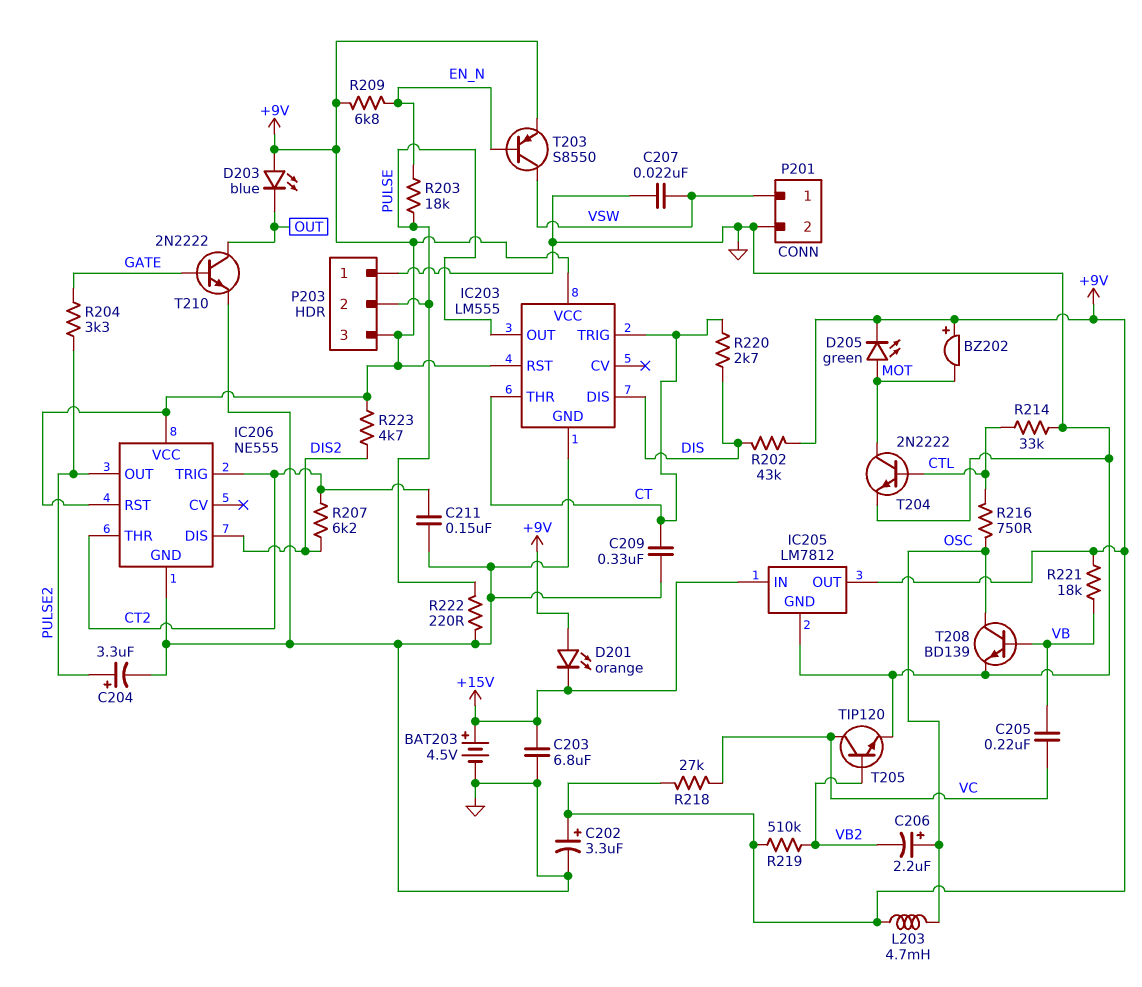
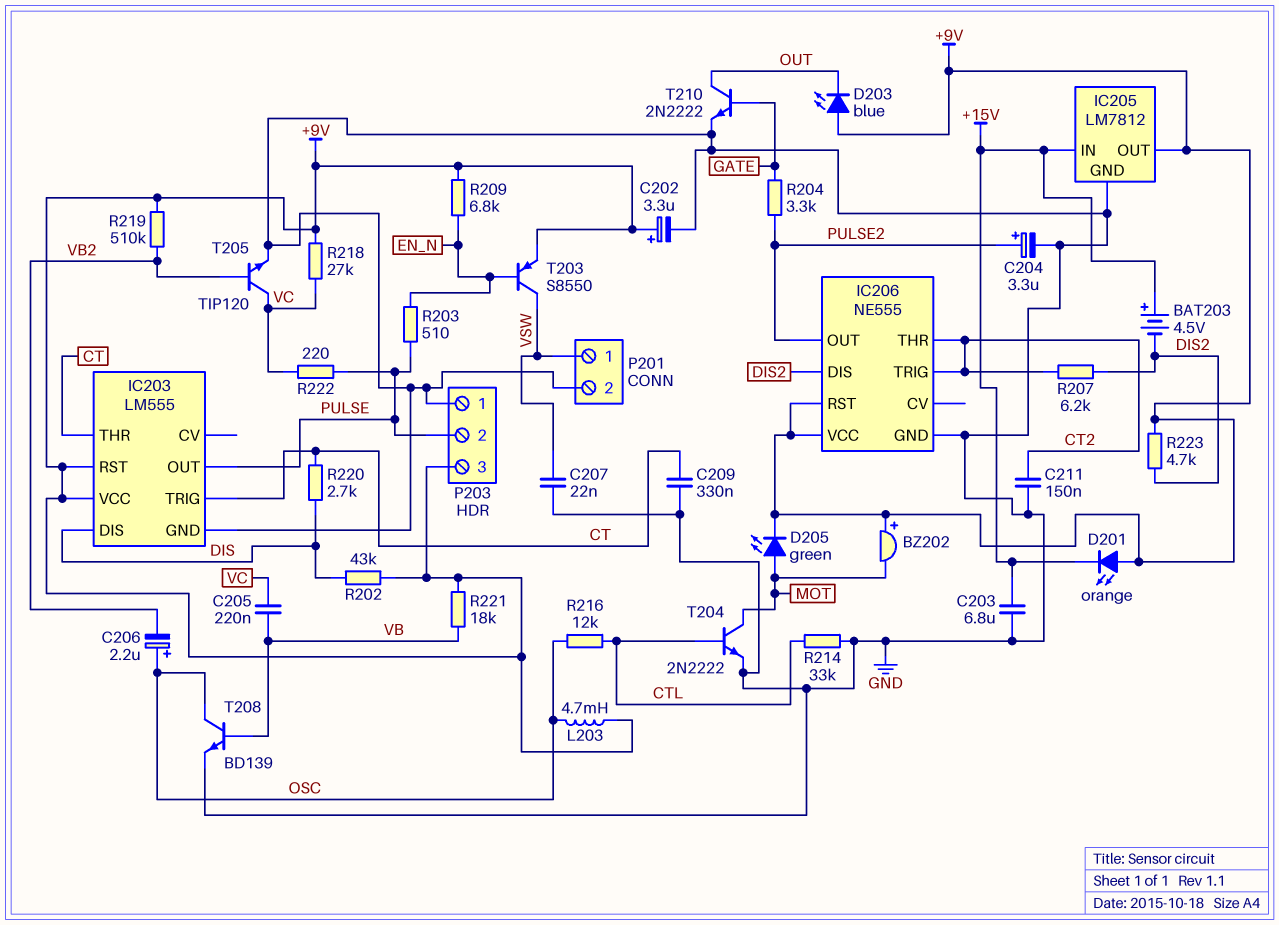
BAT203: 4.5V (plus +15V, minus GND) -> 4.5V (plus +15V, minus DIS2)
R203: 18k (EN_N, PULSE) -> 510 (EN_N, PULSE)
R216: 750 (CTL, OSC) -> 12k (CTL, OSC)
R222: 220 (GND, PULSE) -> 220 (PULSE, VC)

